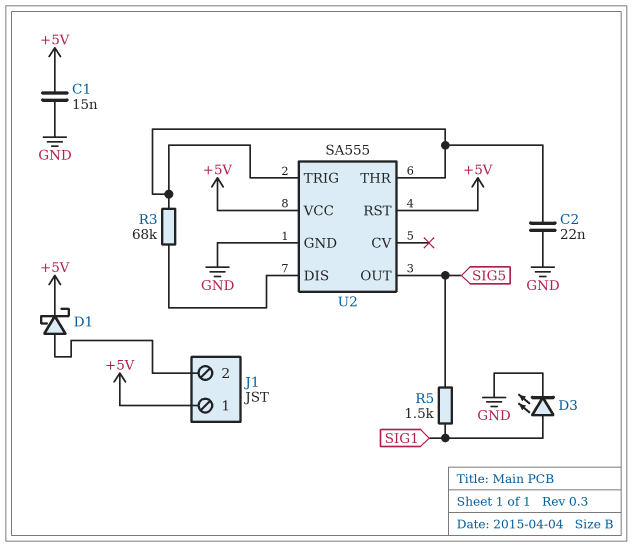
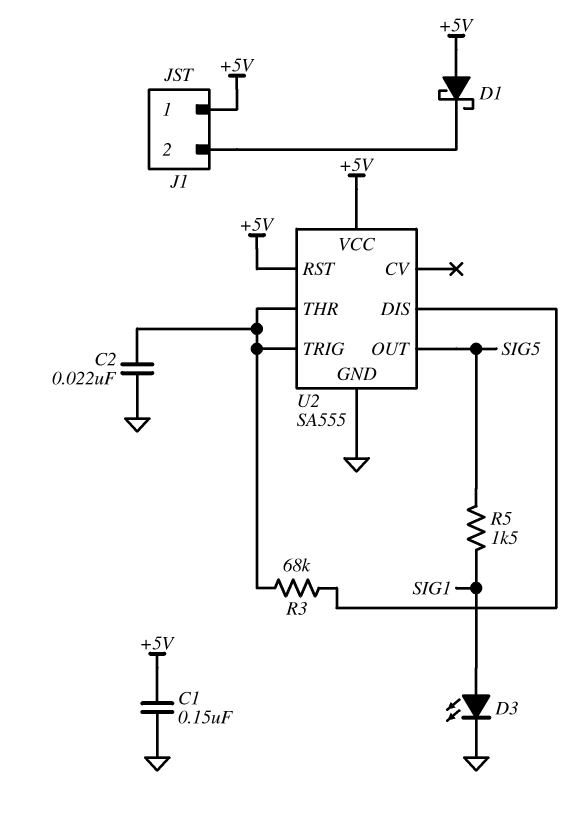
C1: 15nF (+5V, GND) -> 150nF (+5V, GND)
D1: schottky (A J1/2, K +5V) -> schottky (A +5V, K J1/2)

